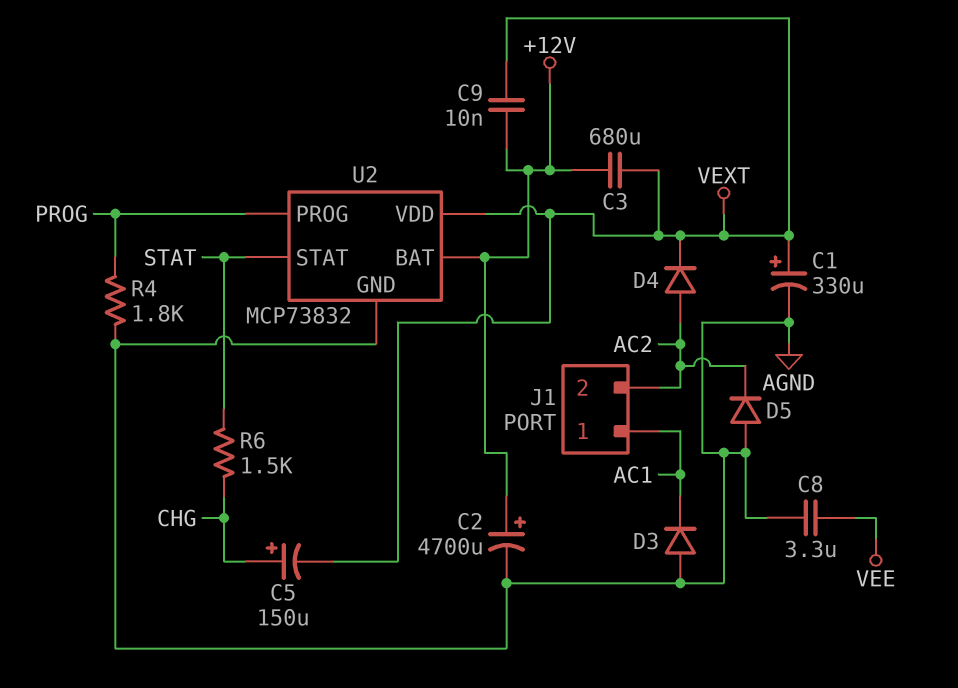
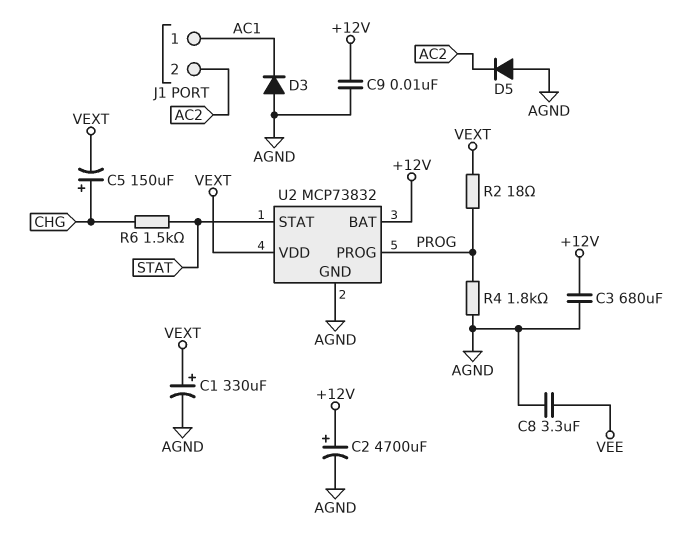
C3: 680uF (+12V, VEXT) -> 680uF (+12V, AGND)
C9: 10nF (+12V, VEXT) -> 10nF (+12V, AGND)
D4: diode (A AC2, K VEXT) -> none
R2: none -> 18 (PROG, VEXT)

